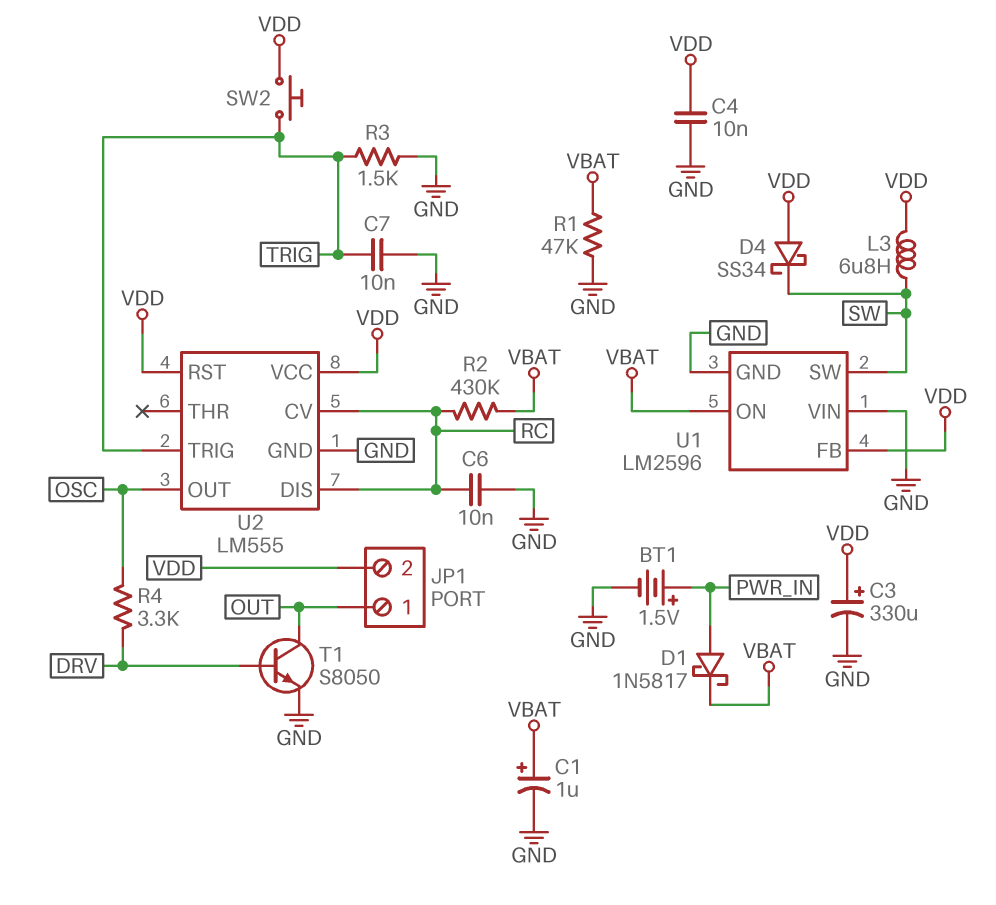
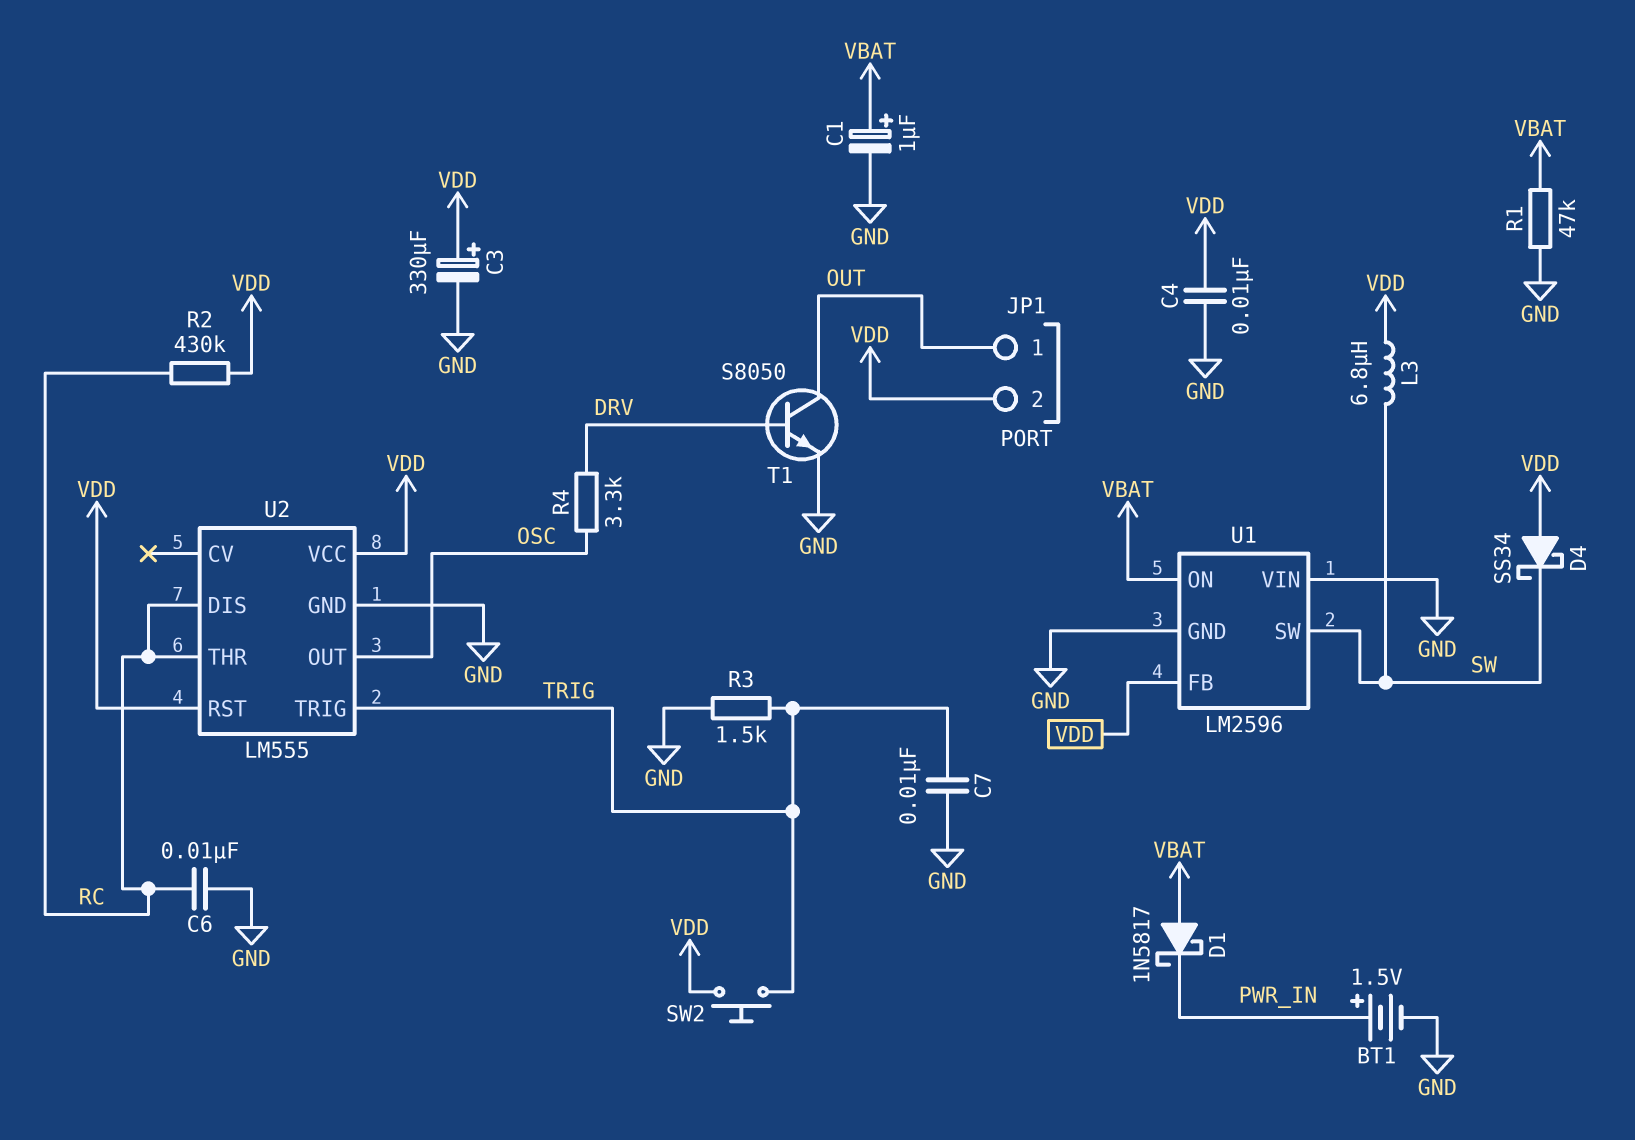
D1: schottky 1N5817 (A PWR_IN, K VBAT) -> schottky 1N5817 (A VBAT, K PWR_IN)
R2: 430k (RC, VBAT) -> 430k (RC, VDD)
U2 pin CV: RC -> none
U2 pin THR: none -> RC

